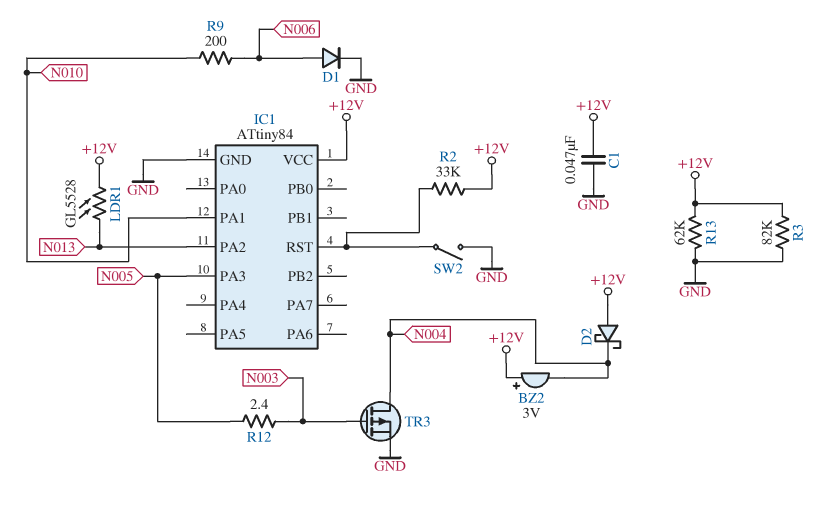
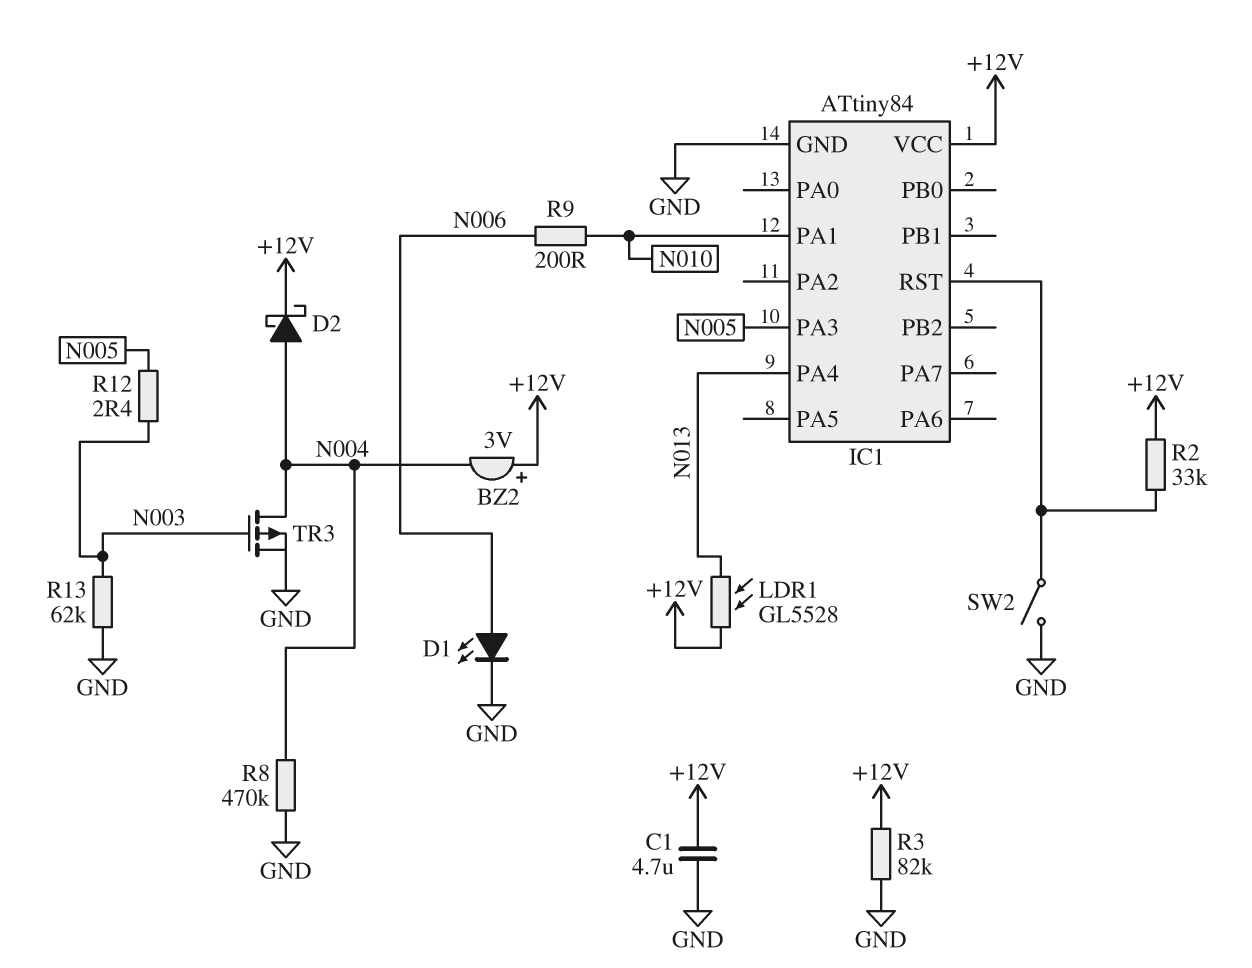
C1: 47nF (+12V, GND) -> 4.7uF (+12V, GND)
D1: diode (A N006, K GND) -> LED (A N006, K GND)
D2: schottky (A +12V, K N004) -> schottky (A N004, K +12V)
IC1 pin PA2: N013 -> none
IC1 pin PA4: none -> N013
R8: none -> 470k (GND, N004)
R13: 62k (+12V, GND) -> 62k (GND, N003)

